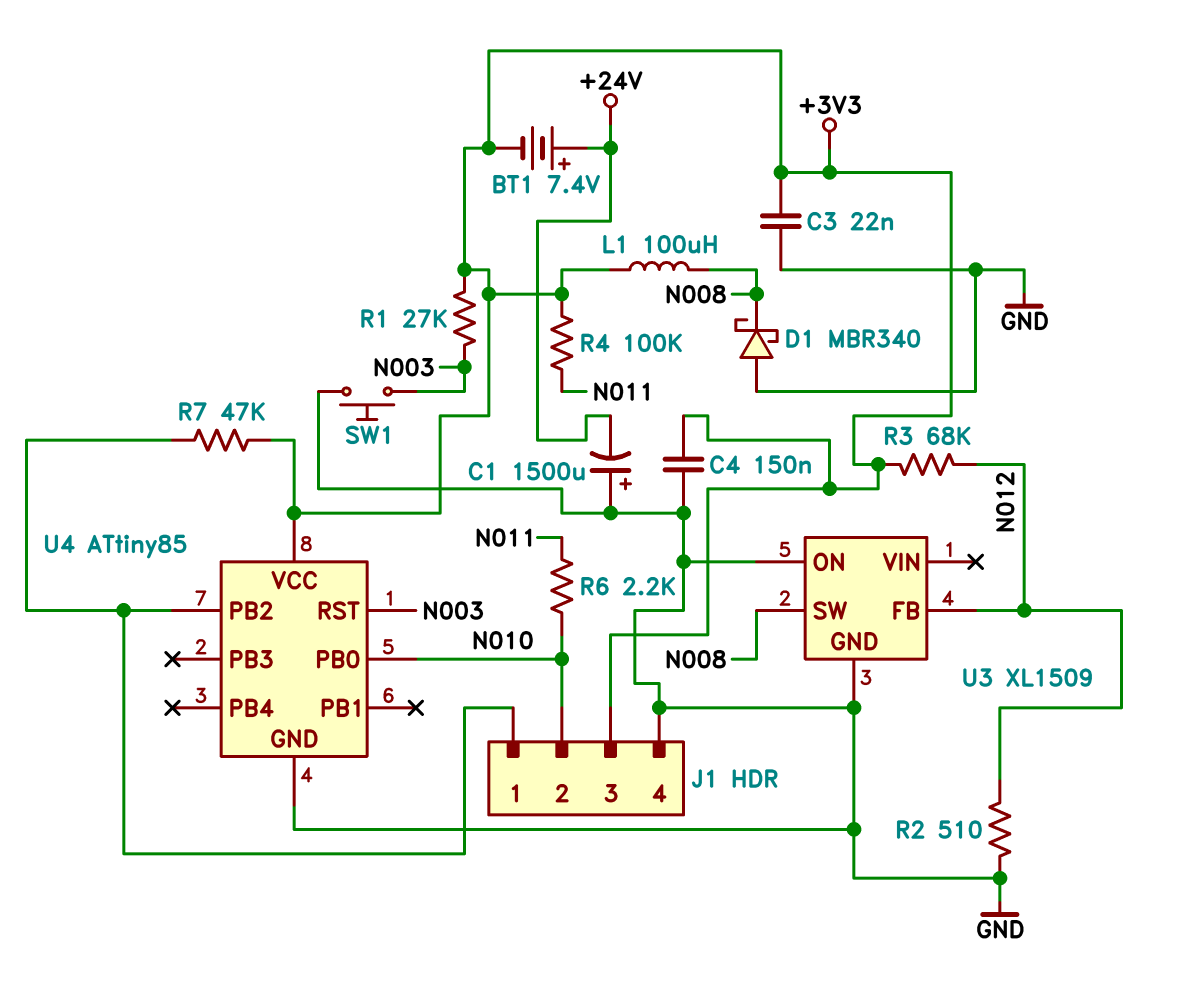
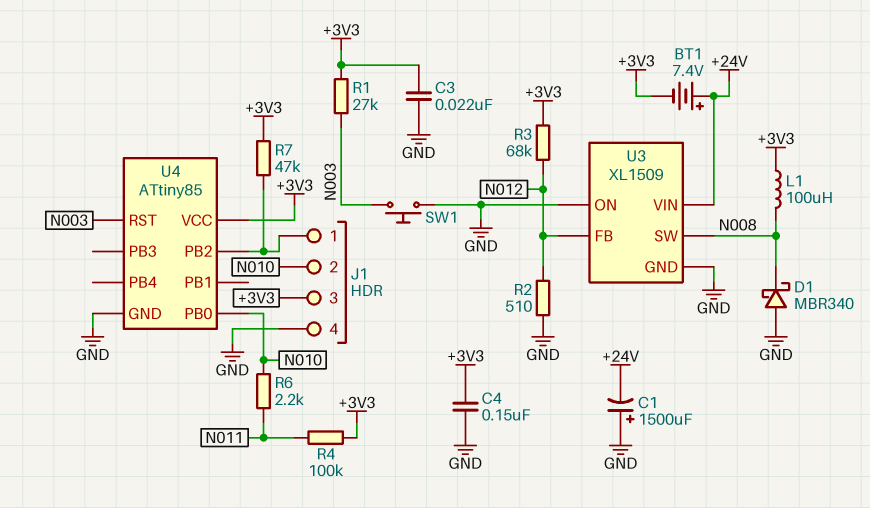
U3 pin VIN: none -> +24V

